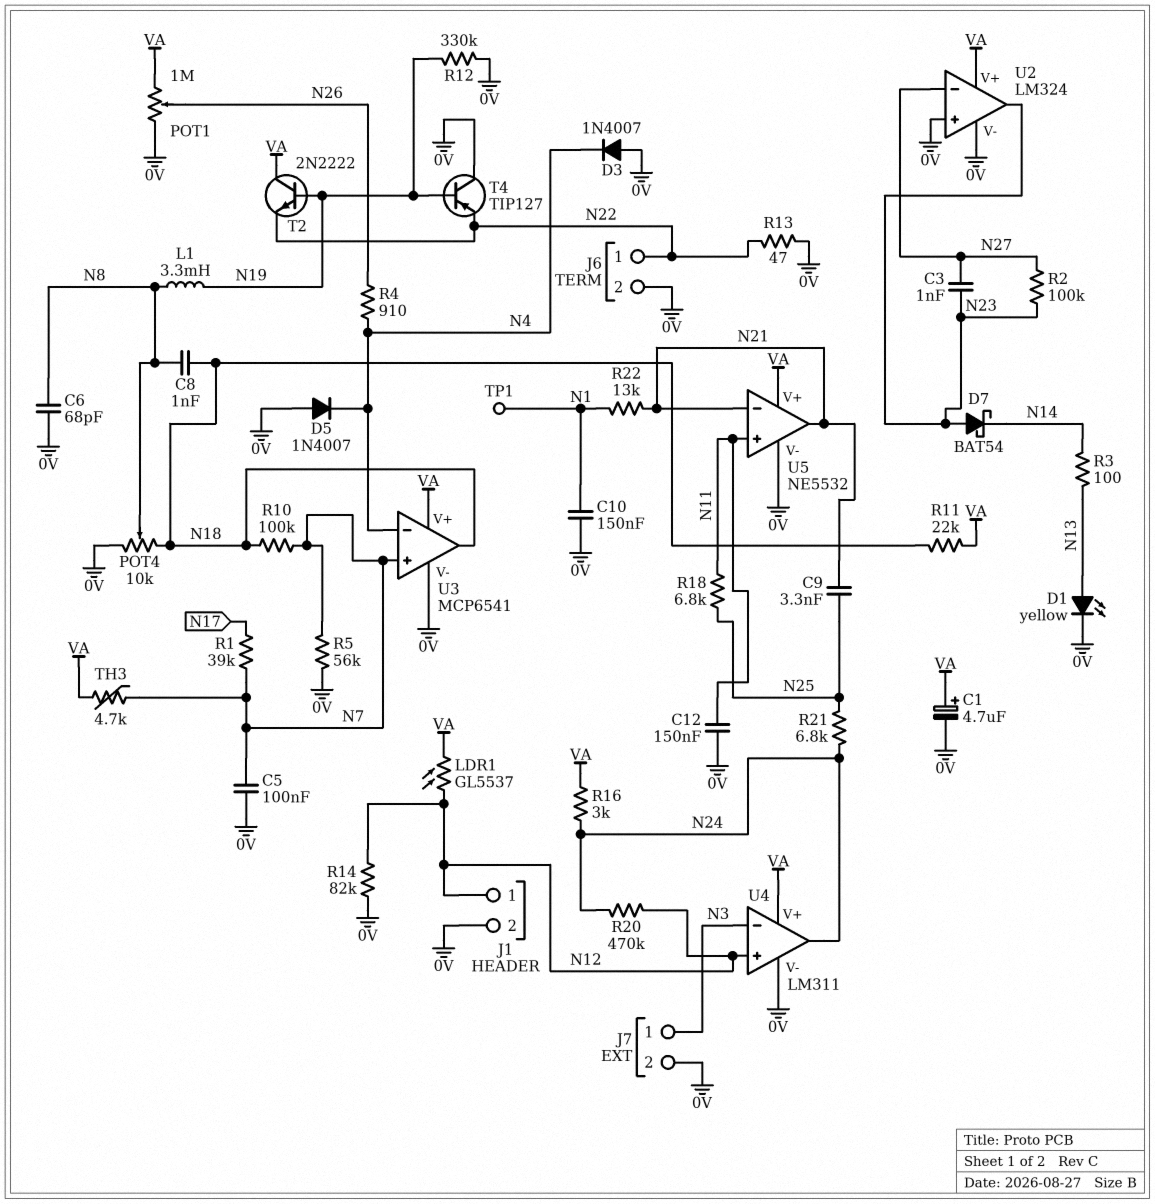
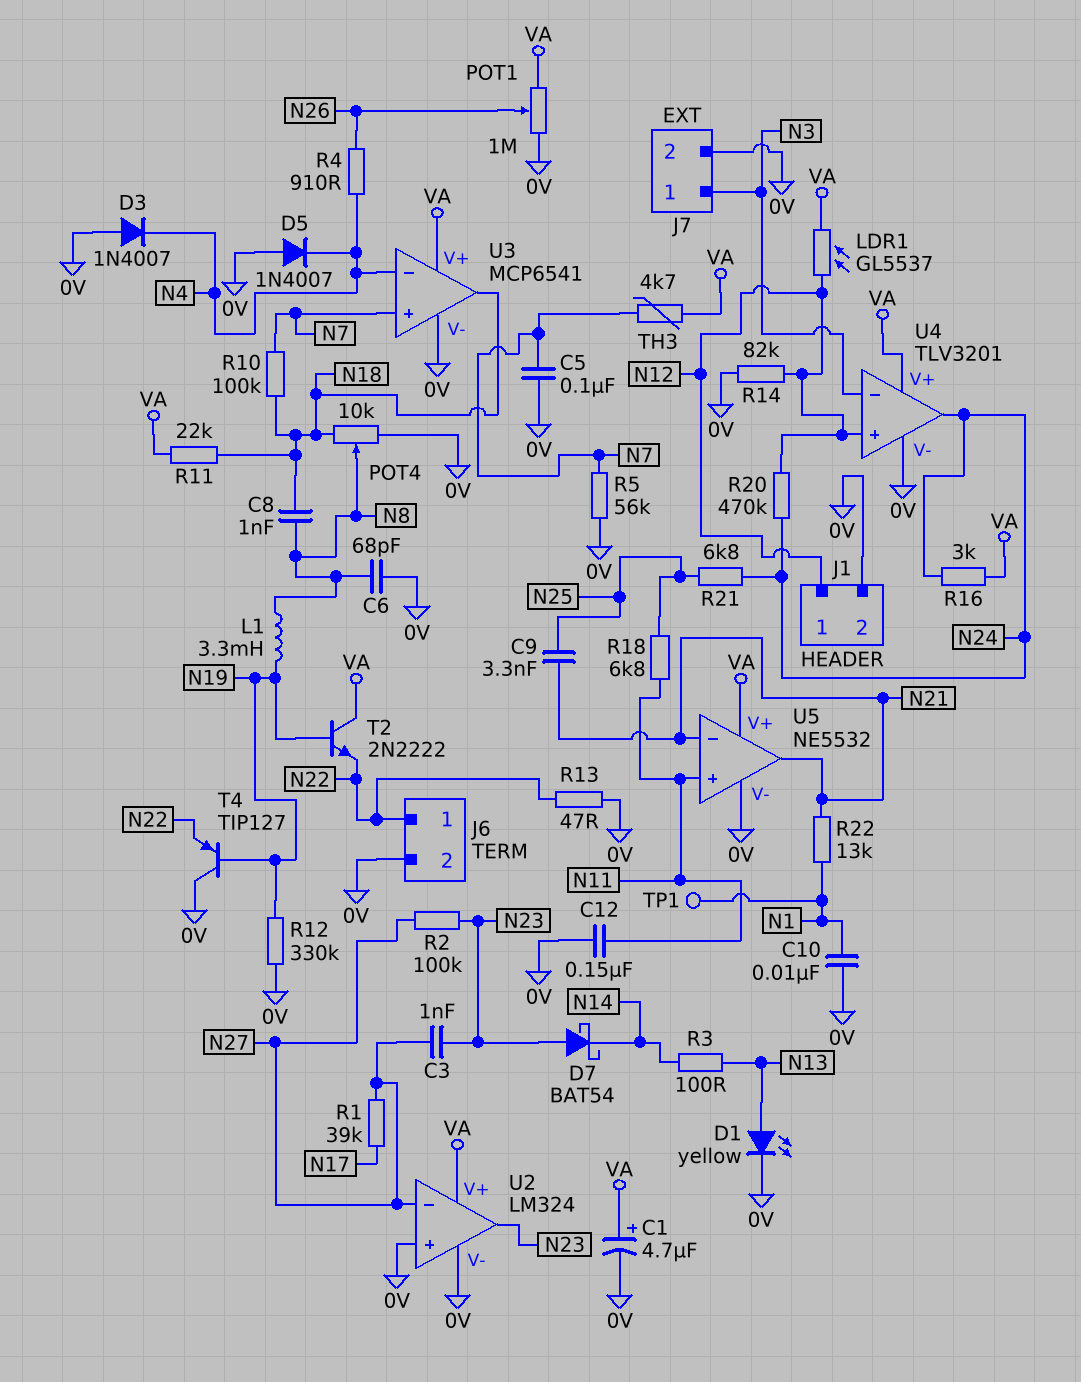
C10: 150nF (0V, N1) -> 10nF (0V, N1)
R1: 39k (N7, N17) -> 39k (N17, N27)
U4: LM311 -> TLV3201

